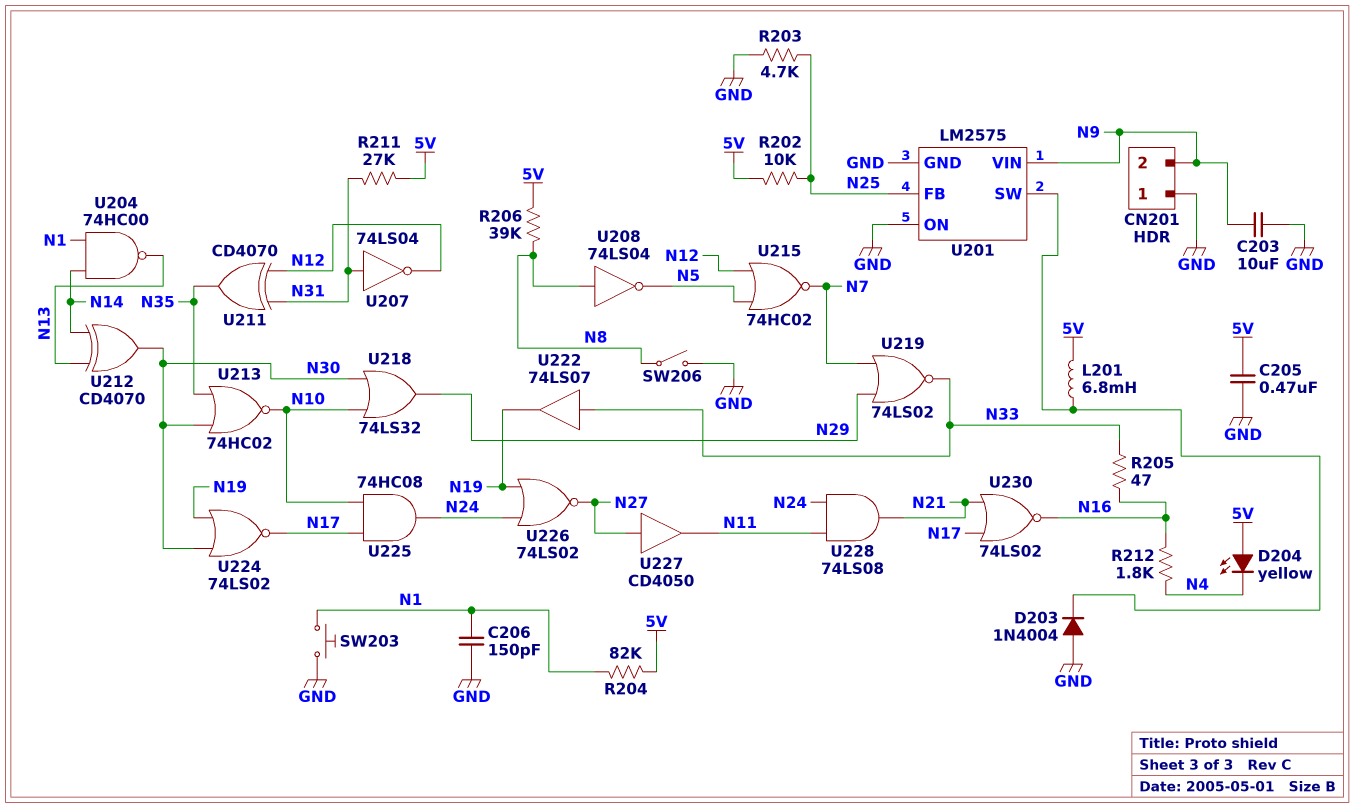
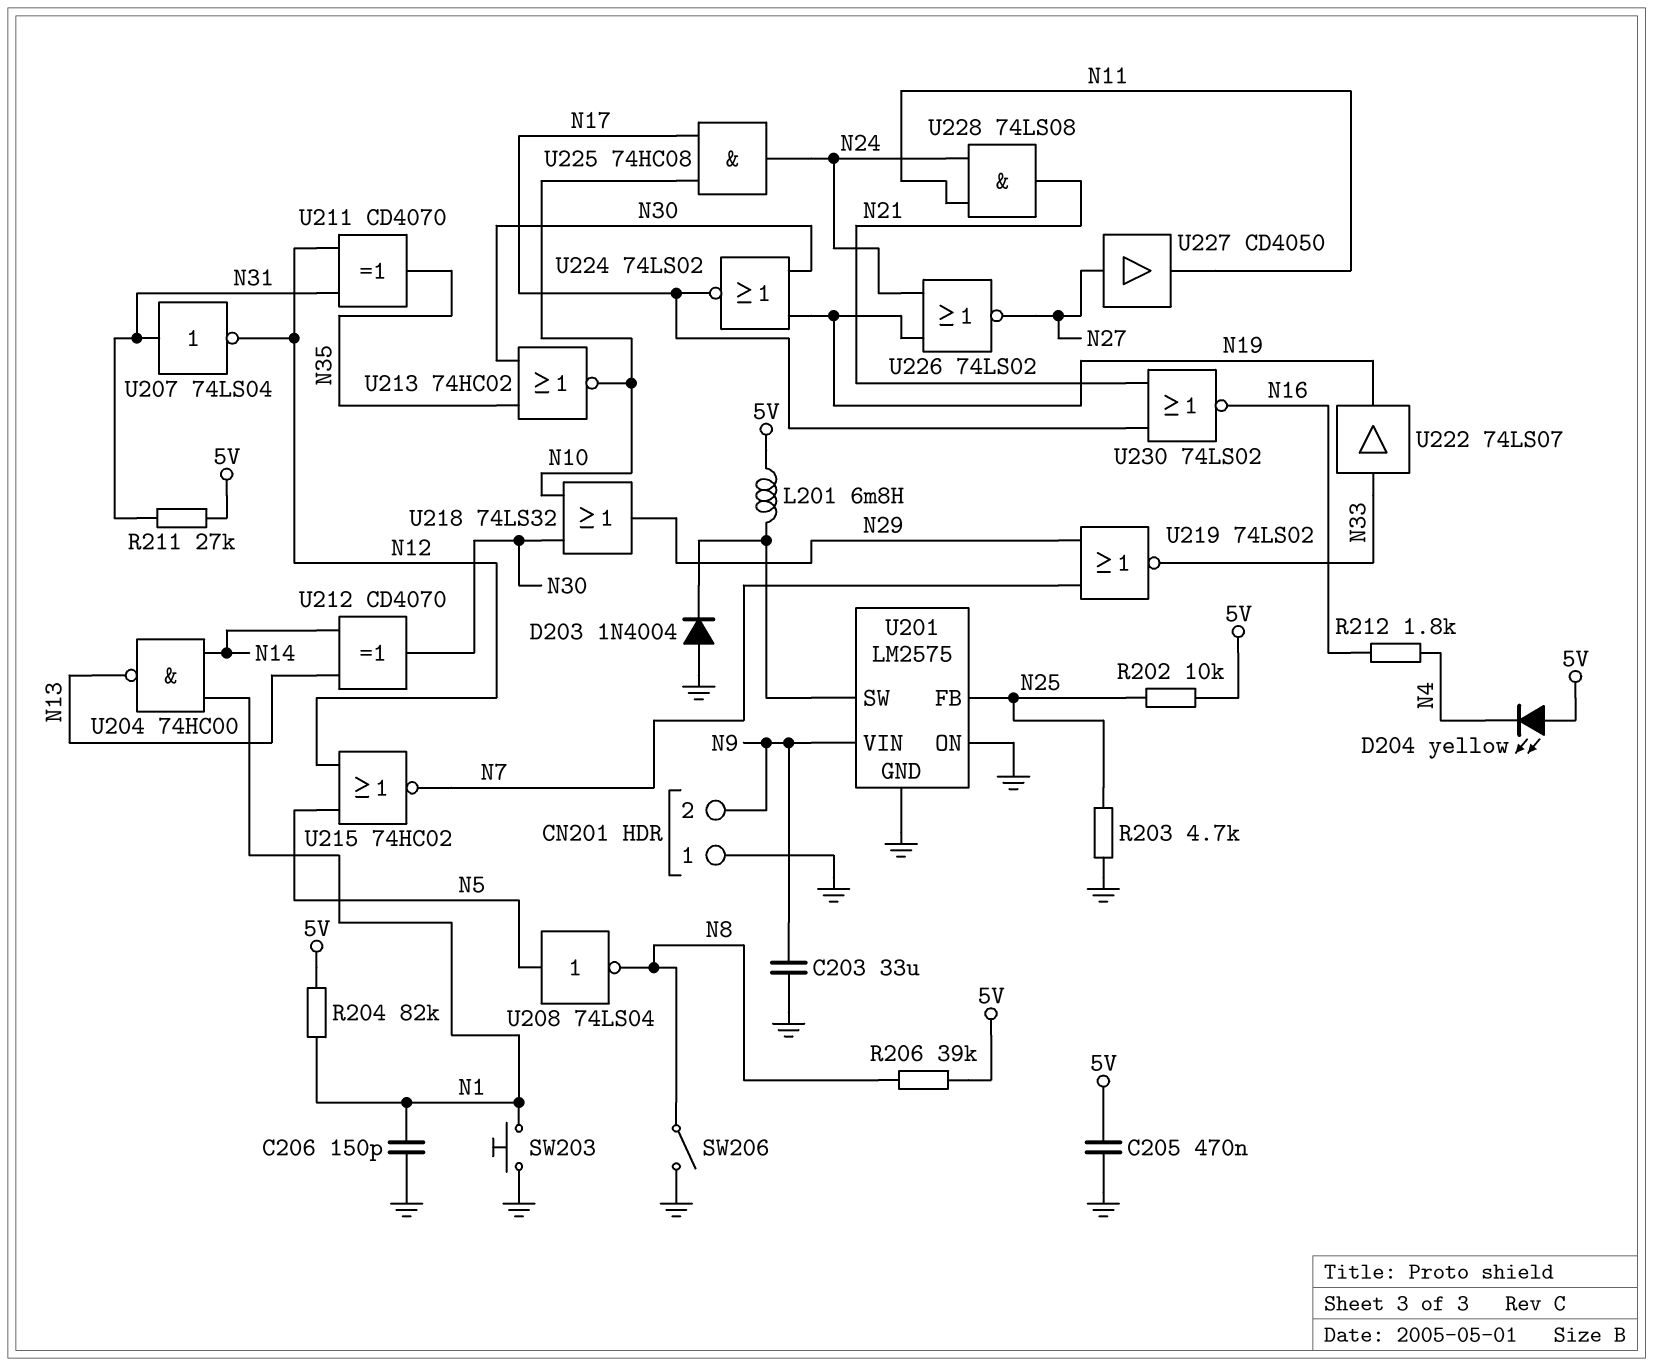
C203: 10uF (GND, N9) -> 33uF (GND, N9)
R205: 47 (N16, N33) -> none
U208: NOT 74LS04 (in N8, out N5) -> NOT 74LS04 (in N5, out N8)

